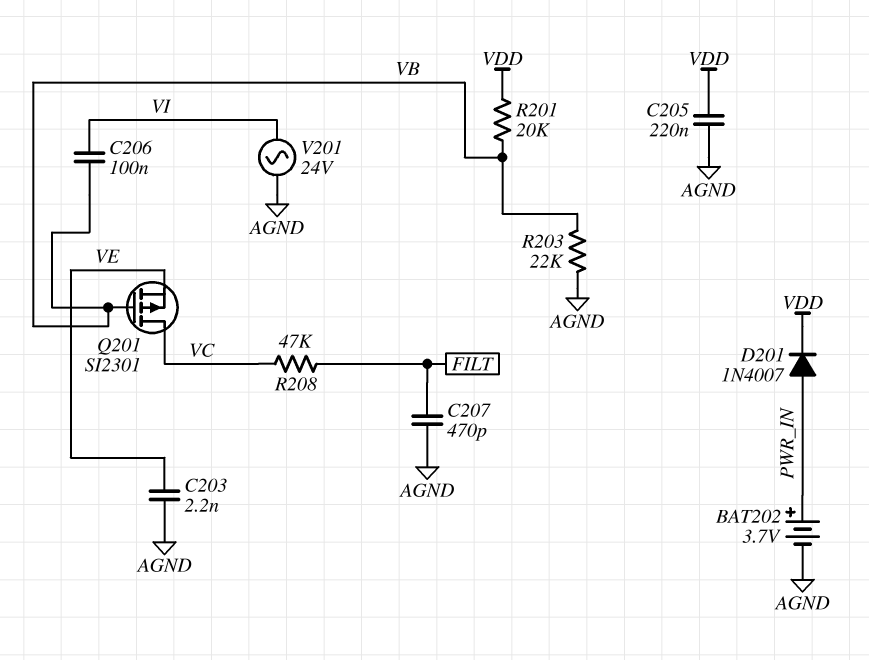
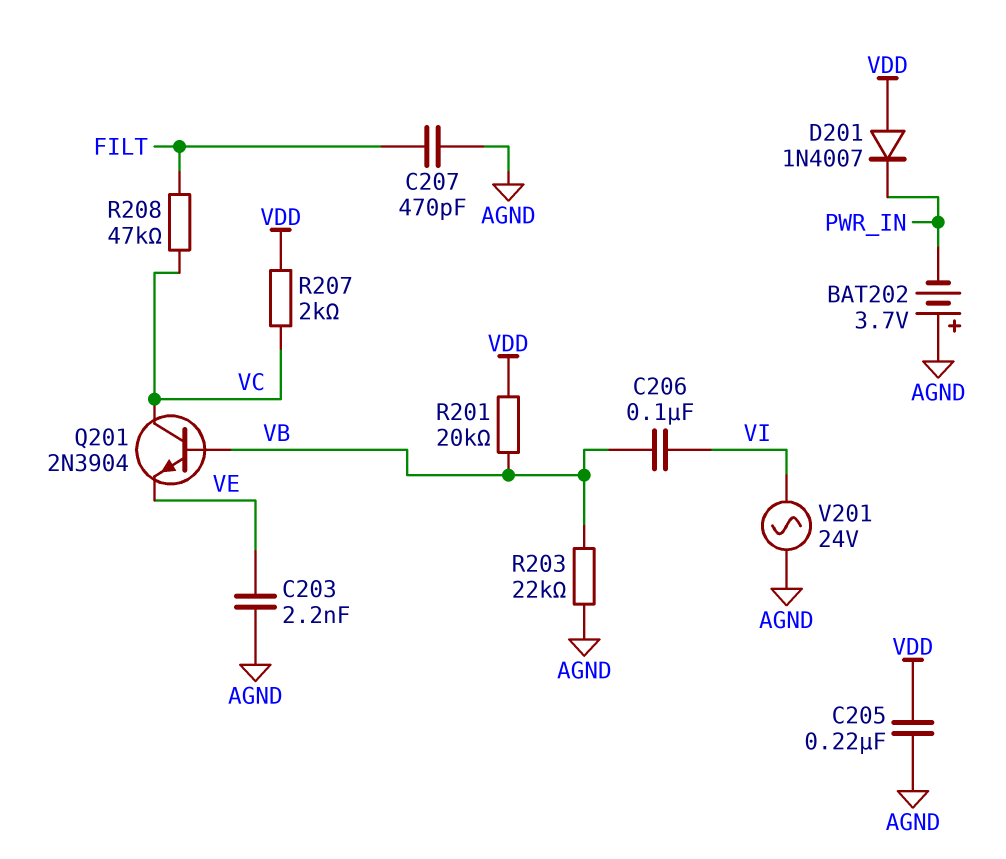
BAT202: 3.7V (plus PWR_IN, minus AGND) -> 3.7V (plus AGND, minus PWR_IN)
D201: diode 1N4007 (A PWR_IN, K VDD) -> diode 1N4007 (A VDD, K PWR_IN)
Q201: PMOS SI2301 (G VB, D VC, S VE) -> NPN 2N3904 (B VB, C VC, E VE)
R207: none -> 2k (VC, VDD)

